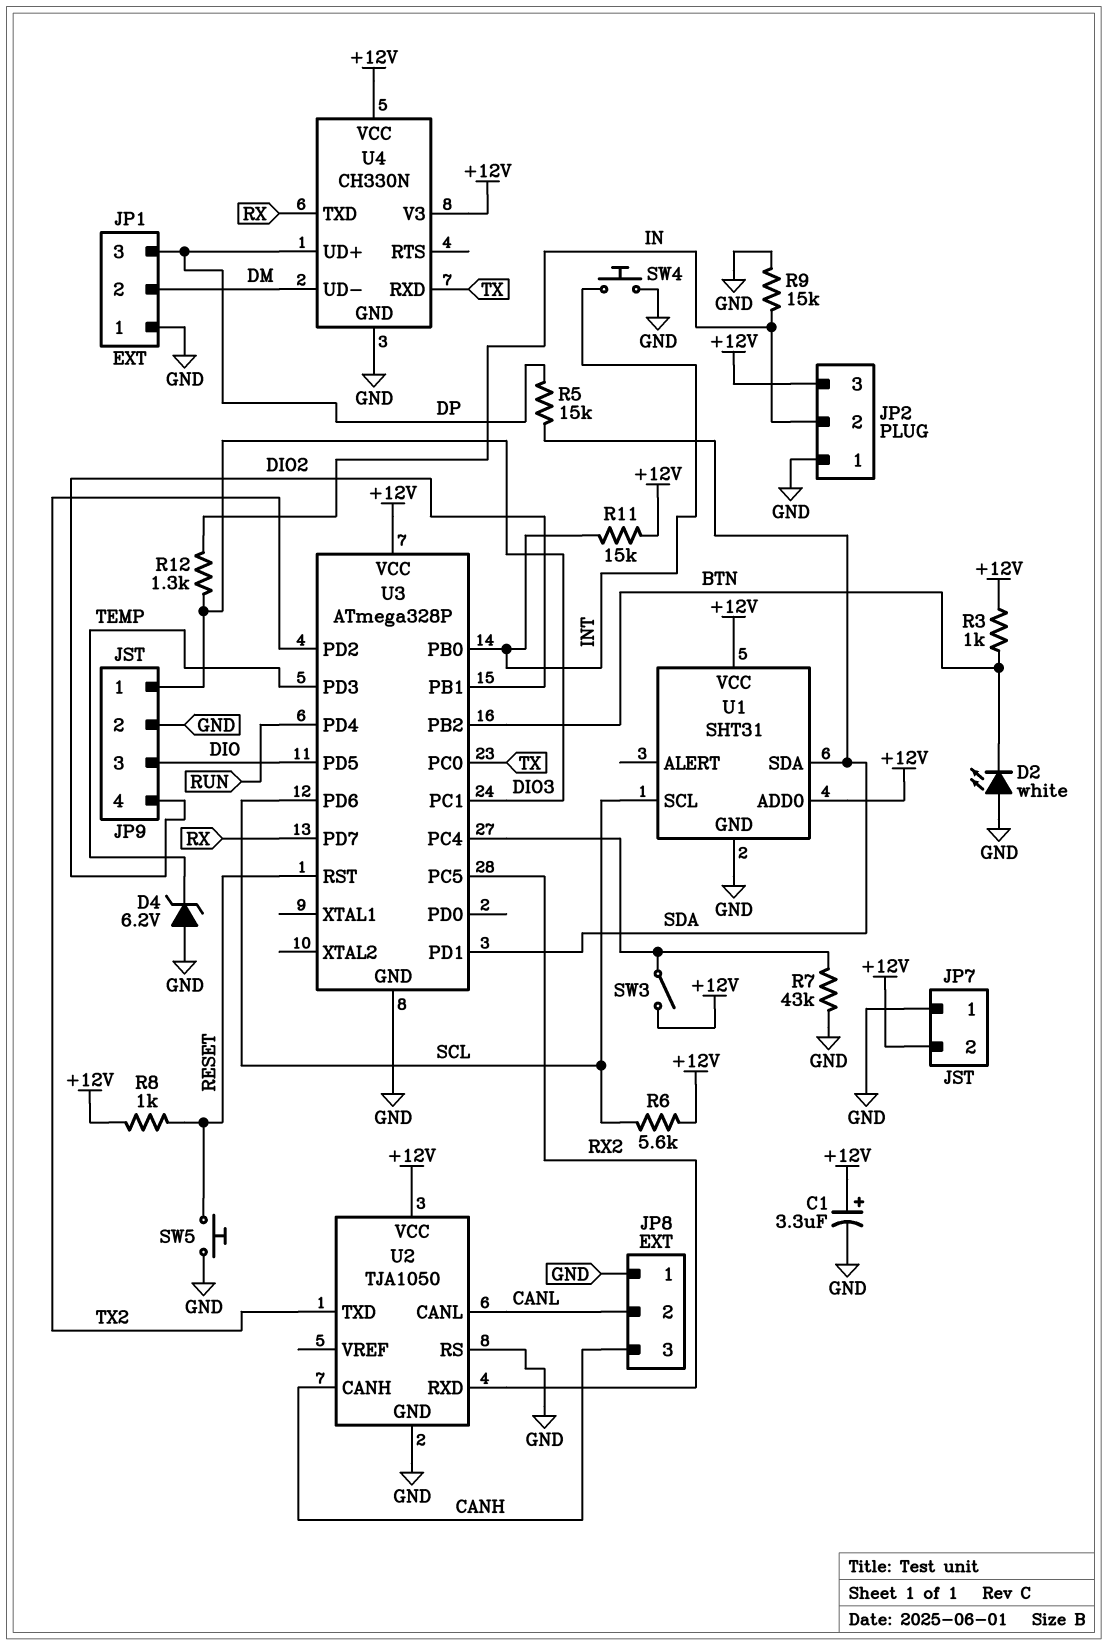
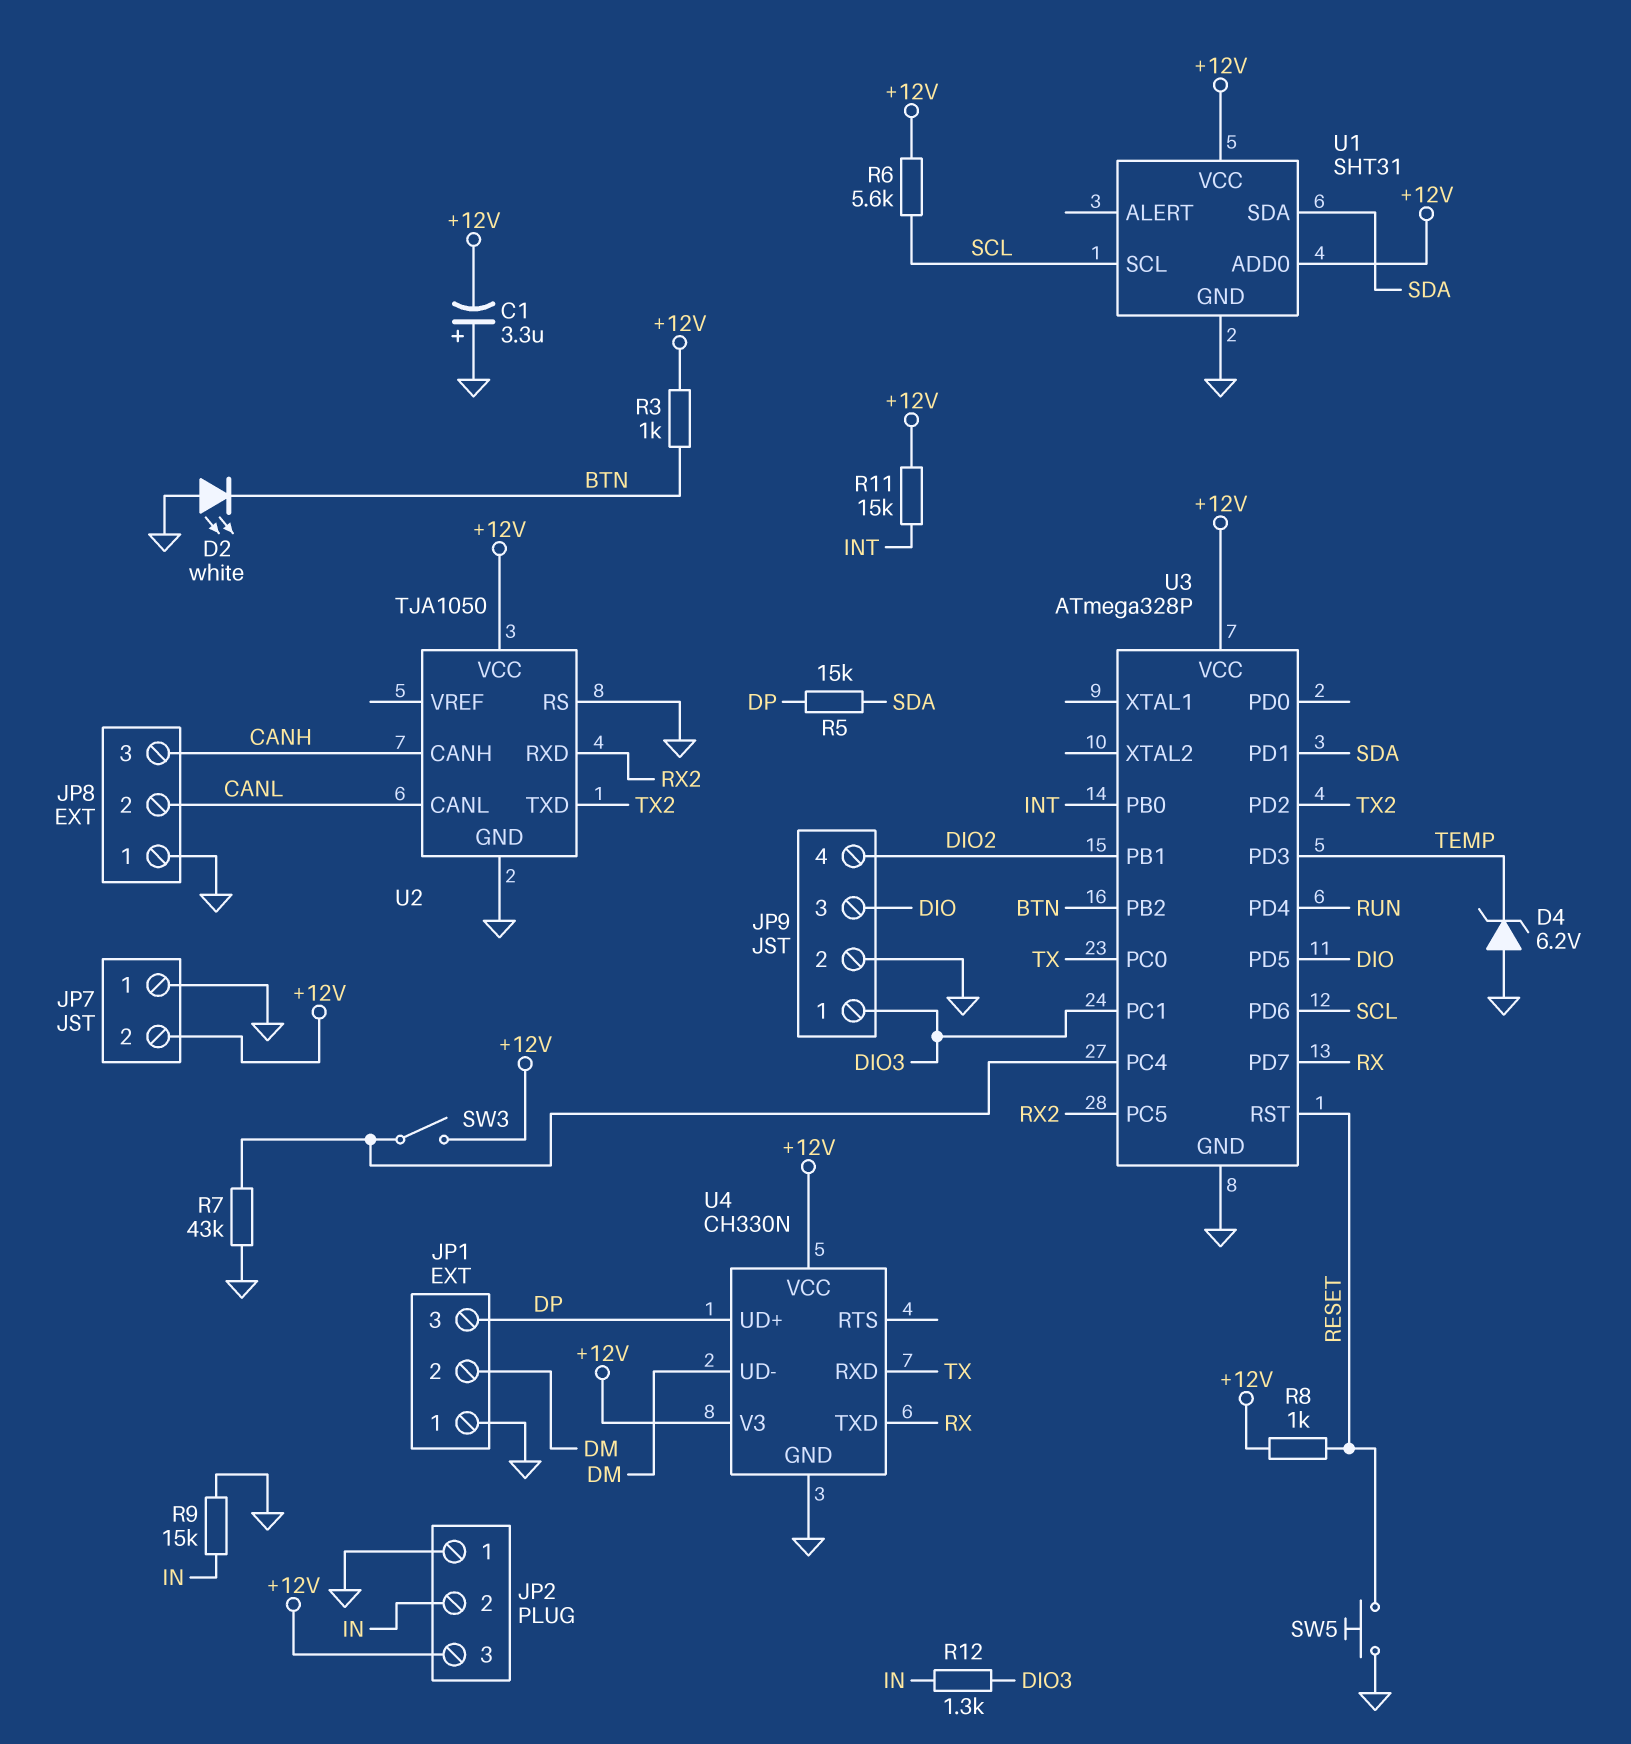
C1: 3.3uF (plus +12V, minus GND) -> 3.3uF (plus GND, minus +12V)
SW4: button (GND, INT) -> none

